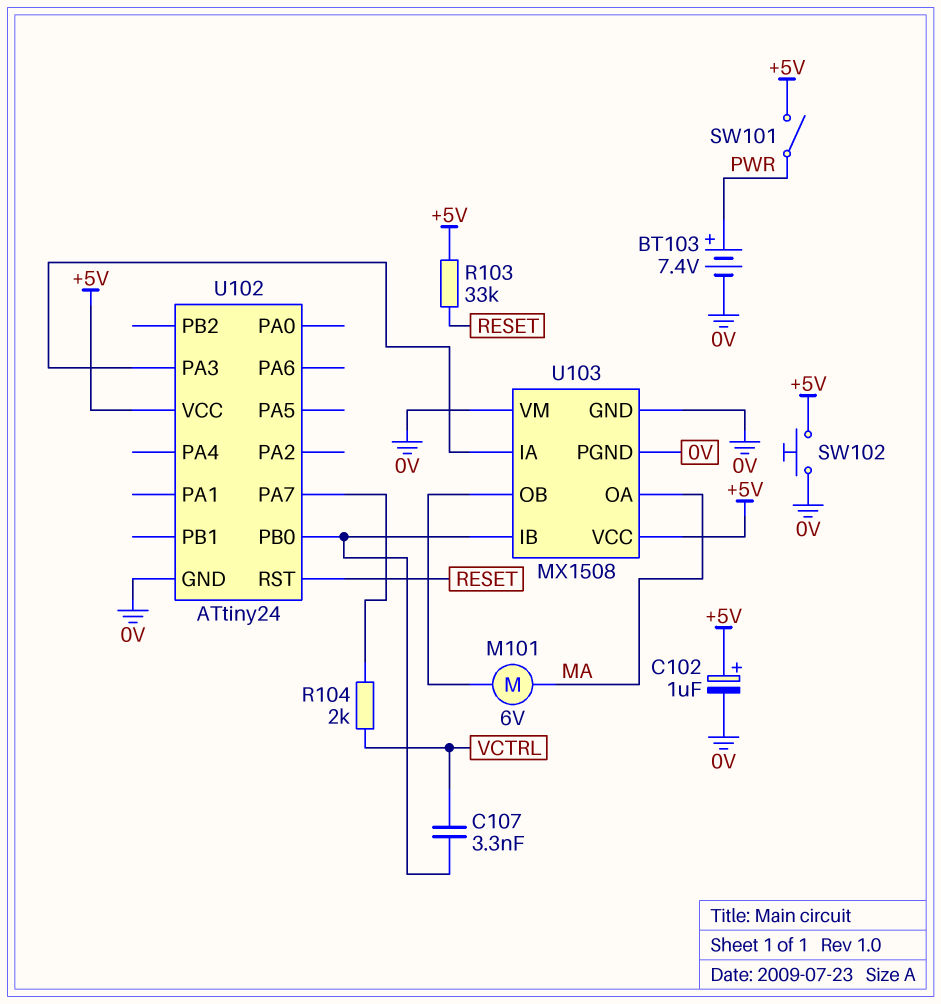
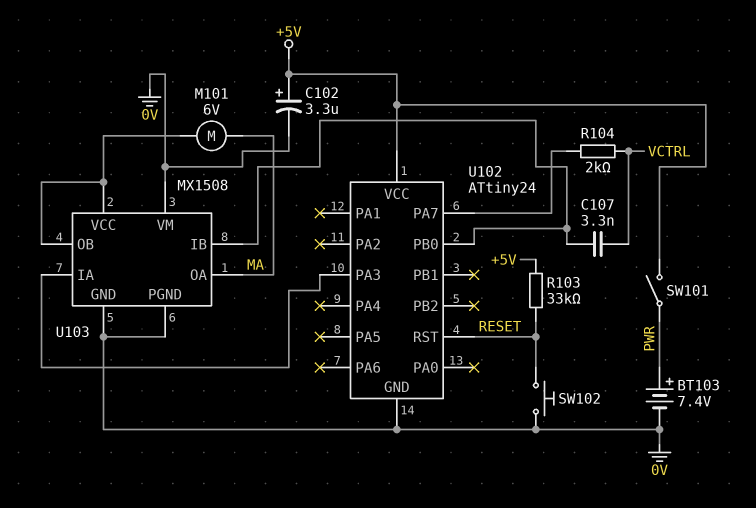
C102: 1uF (plus +5V, minus 0V) -> 3.3uF (plus +5V, minus 0V)
SW102: button (+5V, 0V) -> button (0V, RESET)
U103 pin VCC: +5V -> U103/OB

